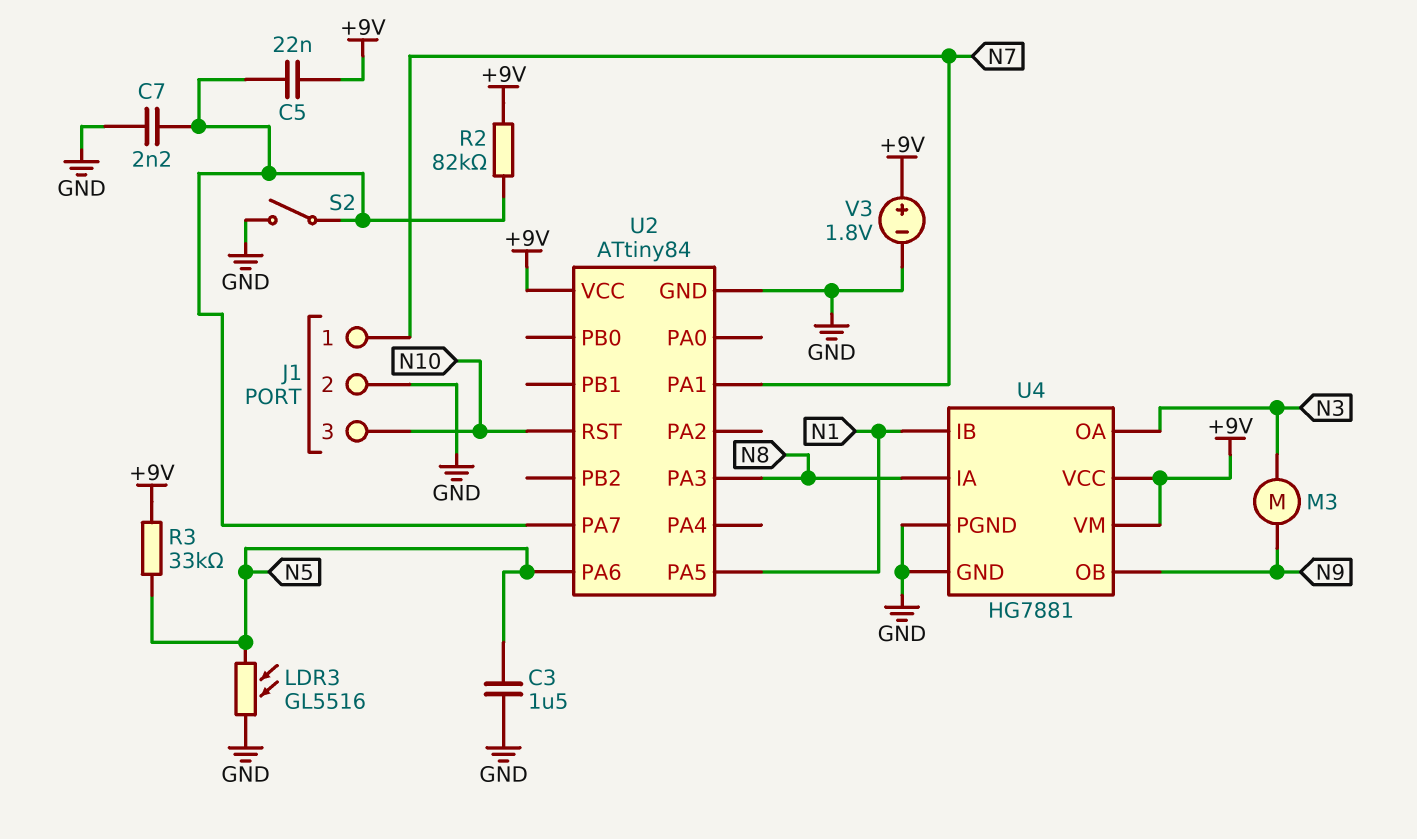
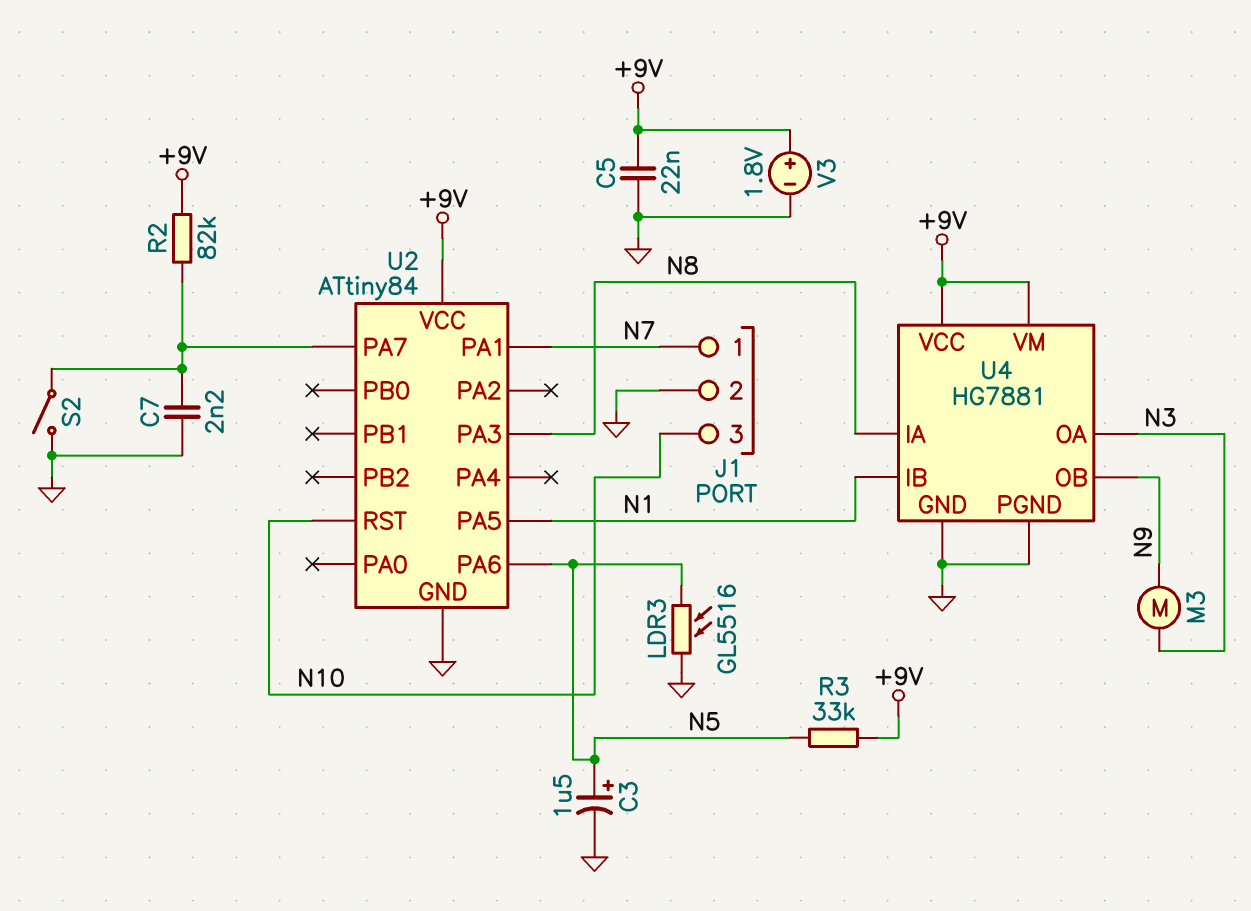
C3: 1.5uF (GND, N5) -> 1.5uF (plus N5, minus GND)
C5: 22nF (+9V, U2/PA7) -> 22nF (+9V, GND)

